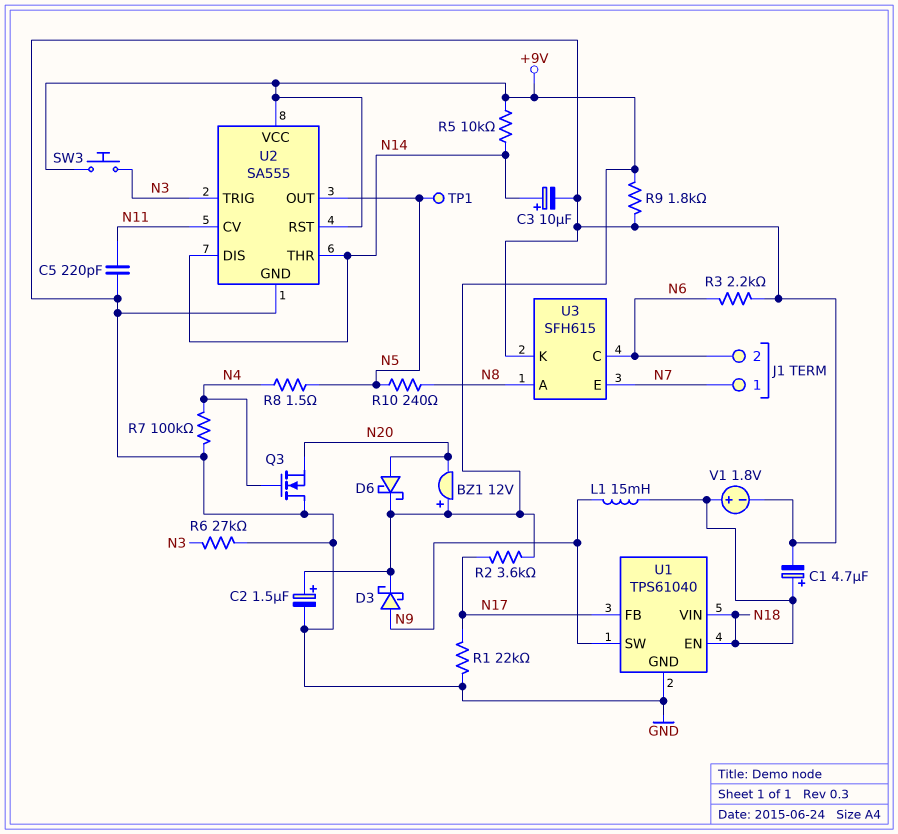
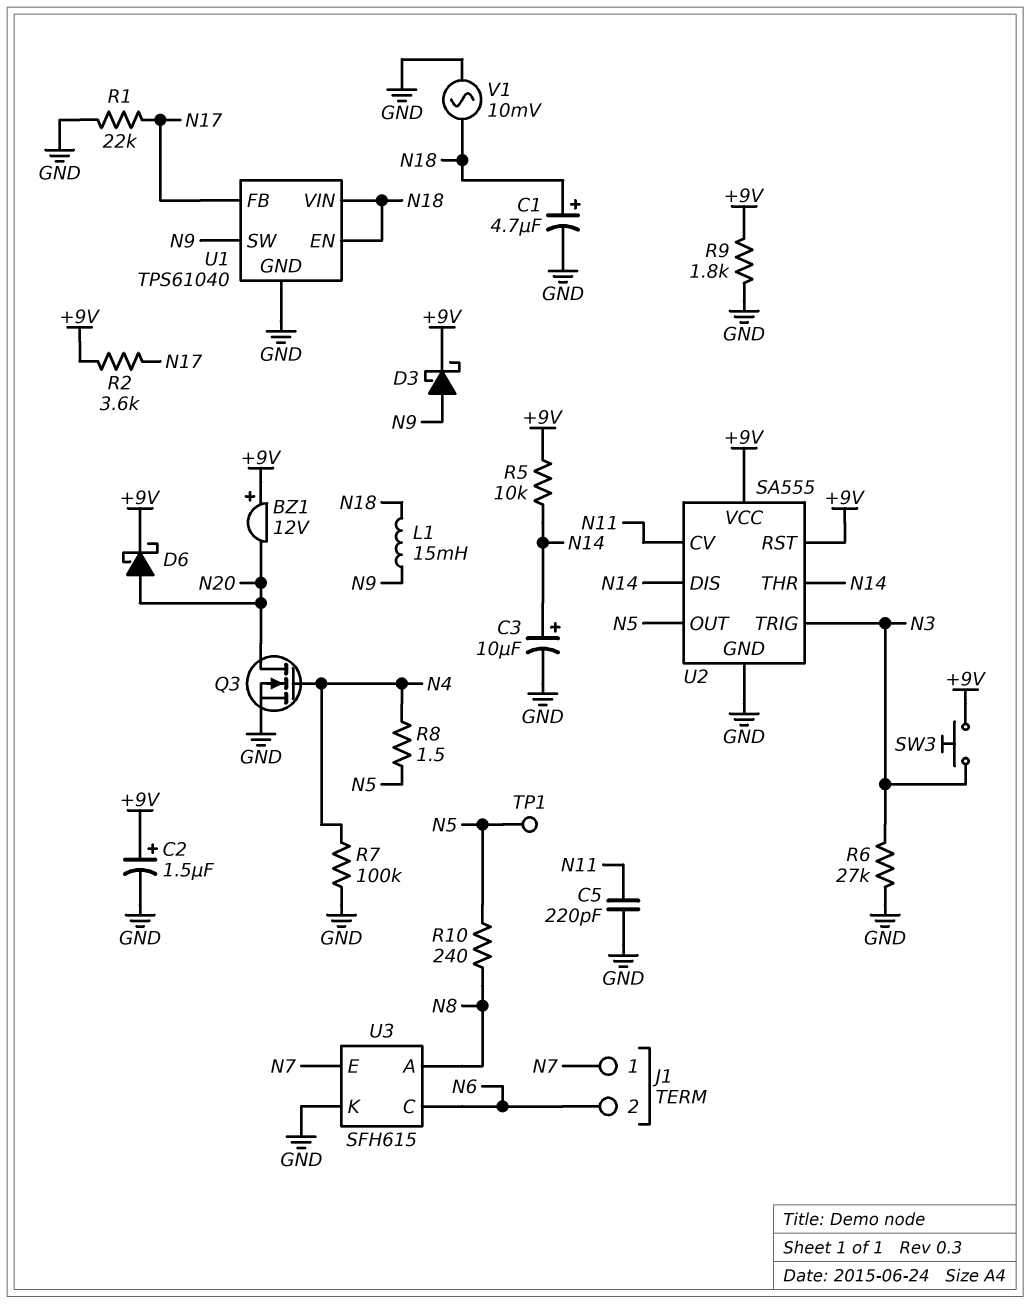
Q3: NMOS (G N4, D GND, S N20) -> NMOS (G N4, D N20, S GND)
R3: 2.2k (GND, N6) -> none
V1: 1.8V (plus N18, minus GND) -> AC 10mV (GND, N18)

